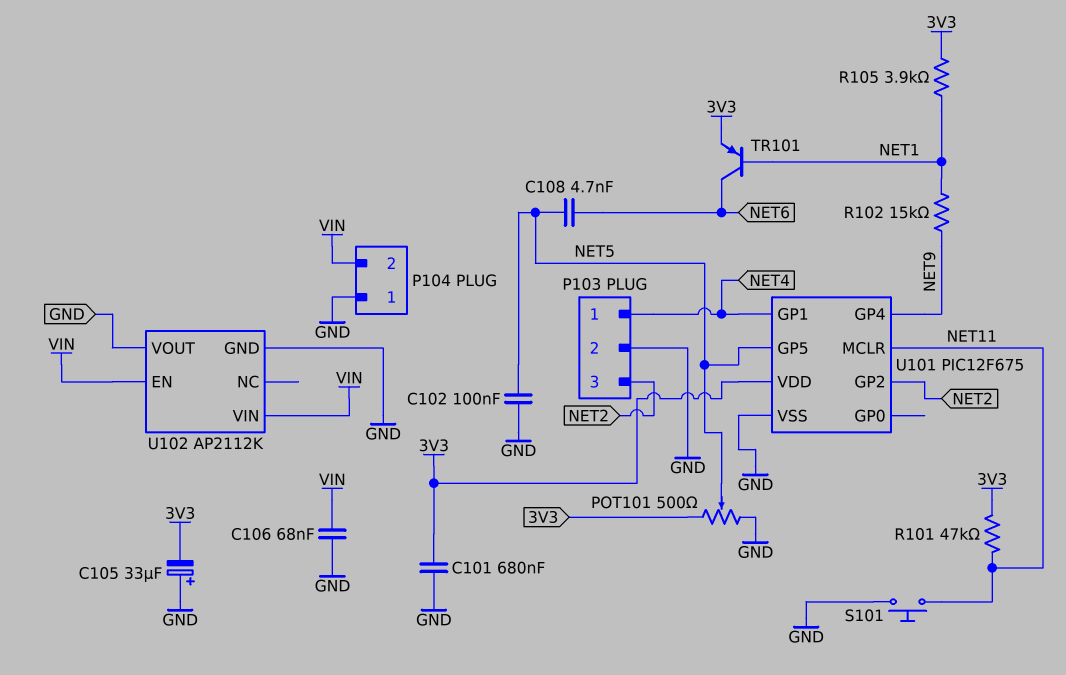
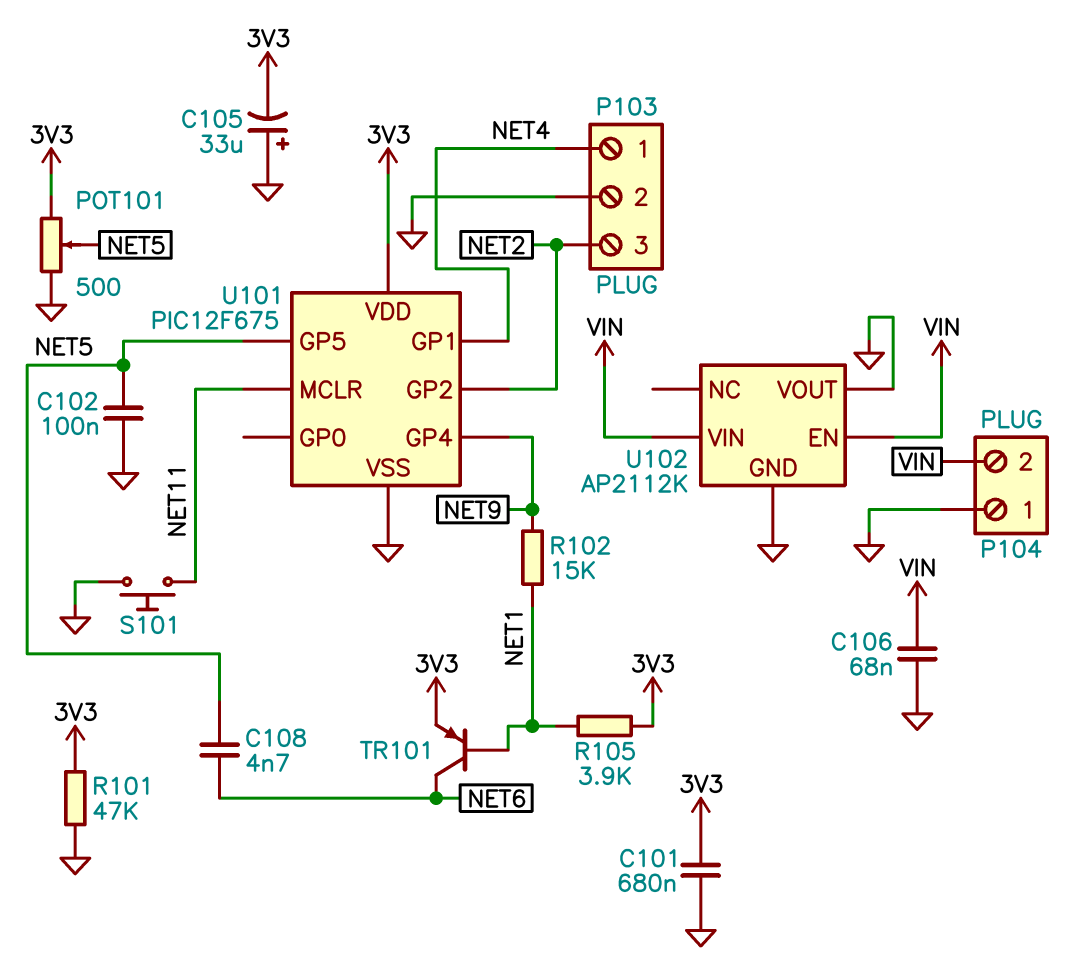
R101: 47k (3V3, NET11) -> 47k (3V3, GND)

